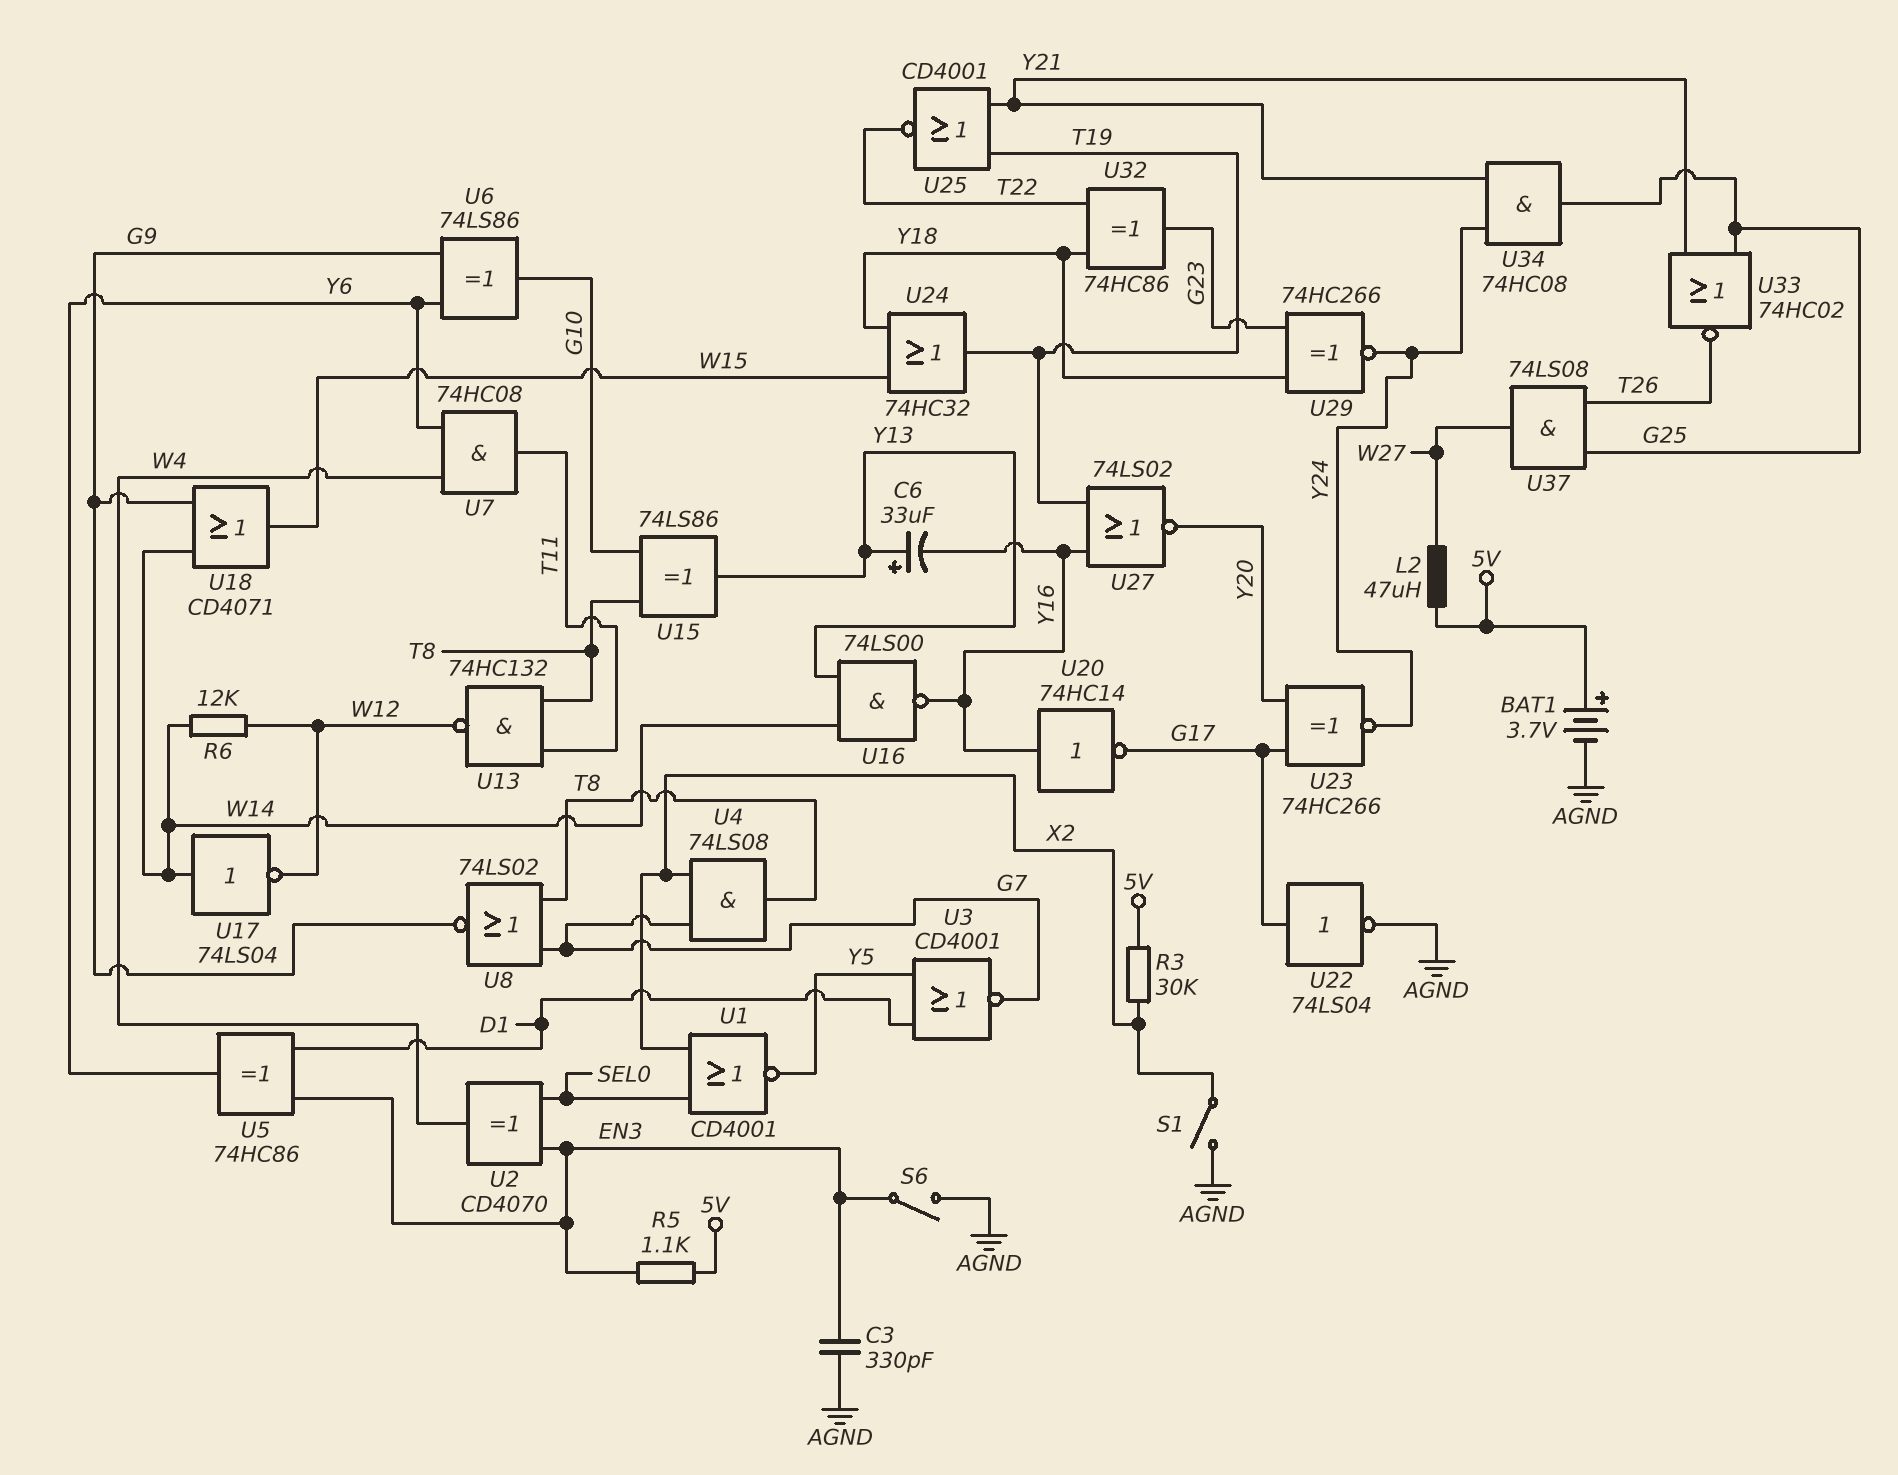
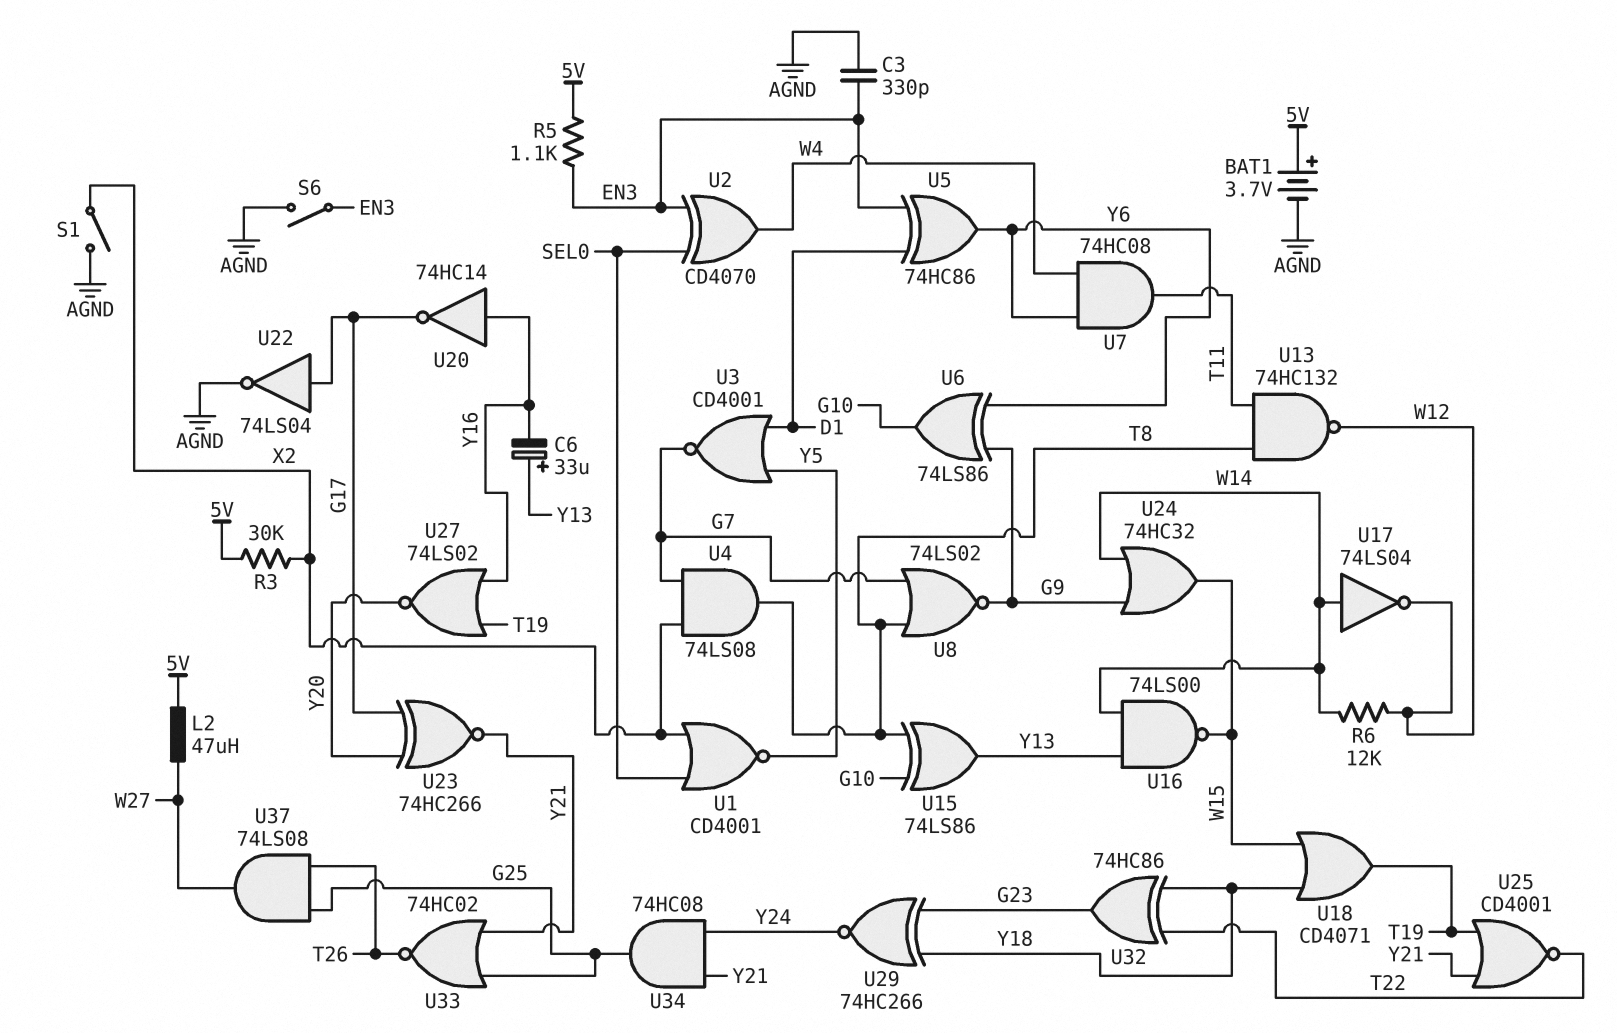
U16: NAND 74LS00 (in W14, in Y13, out Y16) -> NAND 74LS00 (in W14, in Y13, out W15)
U18: OR CD4071 (in G9, in W14, out W15) -> OR CD4071 (in W15, in Y18, out T19)
U23: XNOR 74HC266 (in G17, in Y20, out Y24) -> XNOR 74HC266 (in G17, in Y20, out Y21)
U24: OR 74HC32 (in W15, in Y18, out T19) -> OR 74HC32 (in G9, in W14, out W15)

